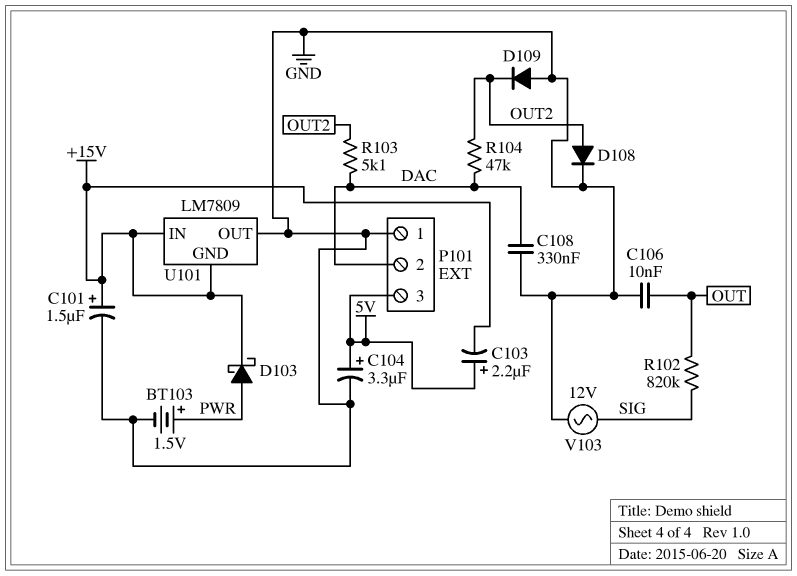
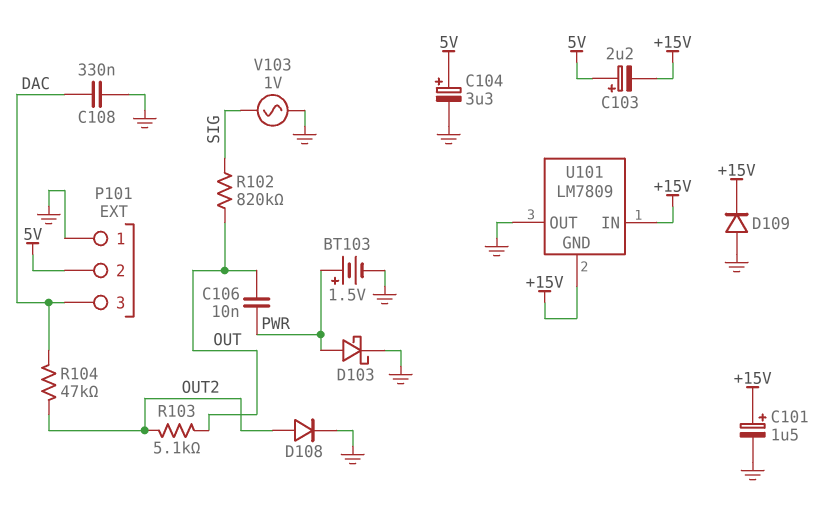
C106: 10nF (GND, OUT) -> 10nF (OUT, PWR)
D103: schottky (A PWR, K +15V) -> schottky (A PWR, K GND)
D109: diode (A GND, K OUT2) -> diode (A GND, K +15V)
P101 pin 2: DAC -> 5V
P101 pin 3: 5V -> DAC
R103: 5.1k (DAC, OUT2) -> 5.1k (OUT, OUT2)
V103: AC 12V (GND, SIG) -> AC 1V (GND, SIG)

